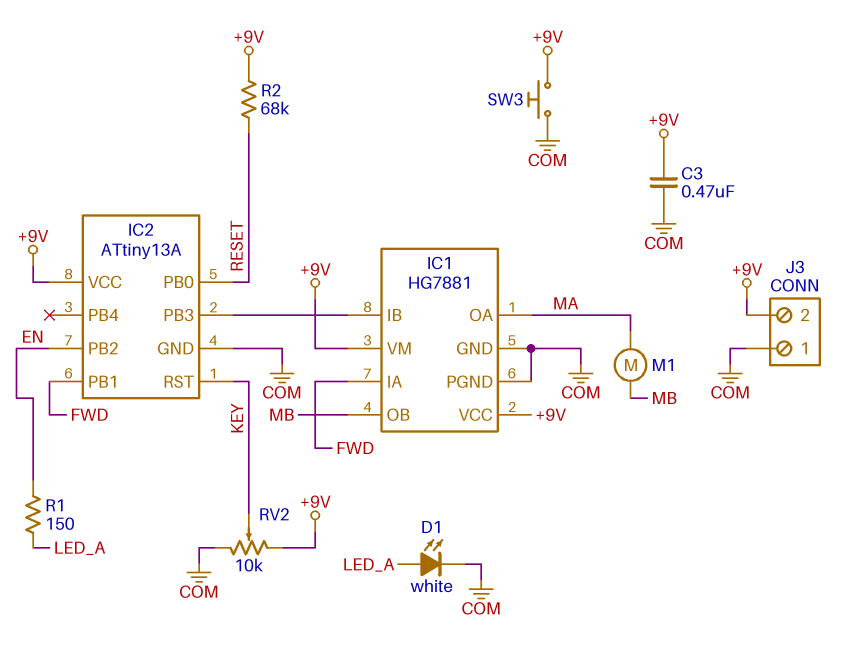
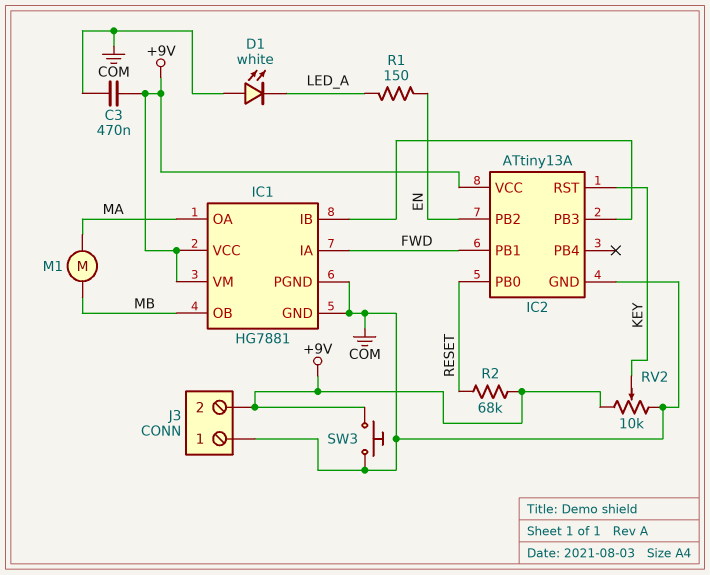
D1: LED white (A LED_A, K COM) -> LED white (A COM, K LED_A)

